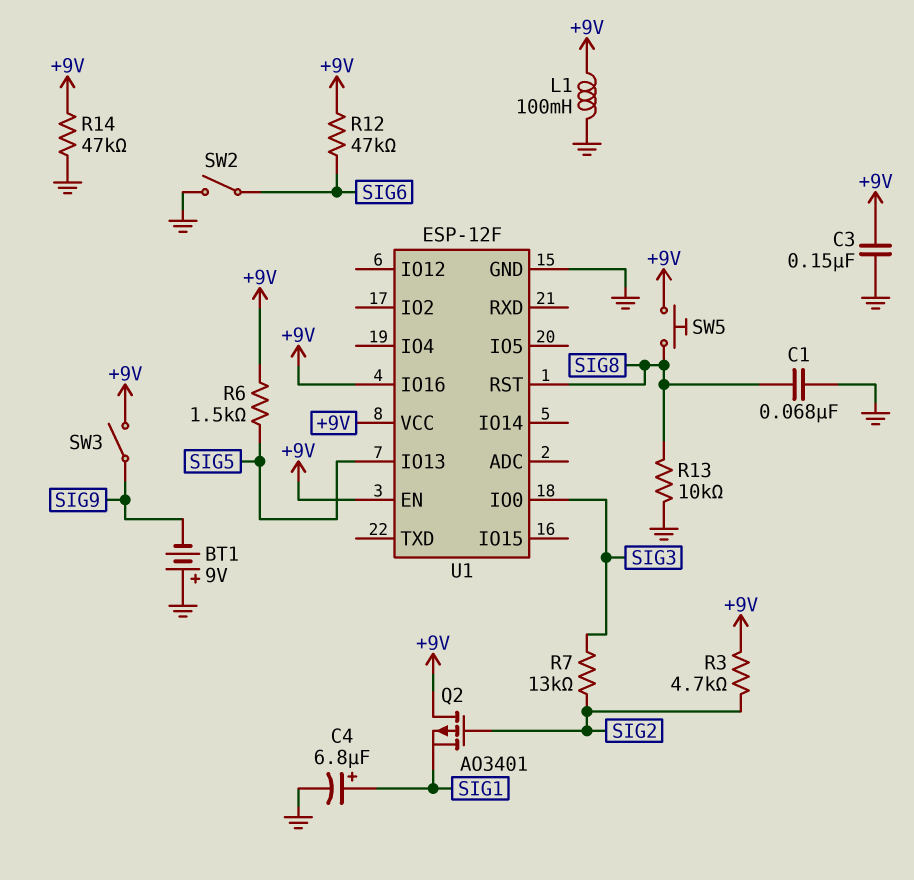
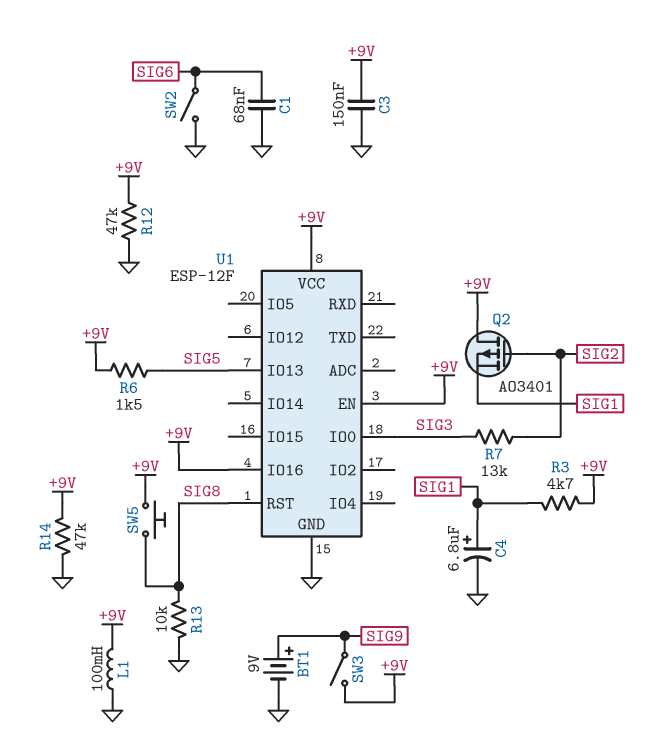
BT1: 9V (plus GND, minus SIG9) -> 9V (plus SIG9, minus GND)
C1: 68nF (GND, SIG8) -> 68nF (GND, SIG6)
R3: 4.7k (+9V, SIG2) -> 4.7k (+9V, SIG1)
R12: 47k (+9V, SIG6) -> 47k (+9V, GND)

